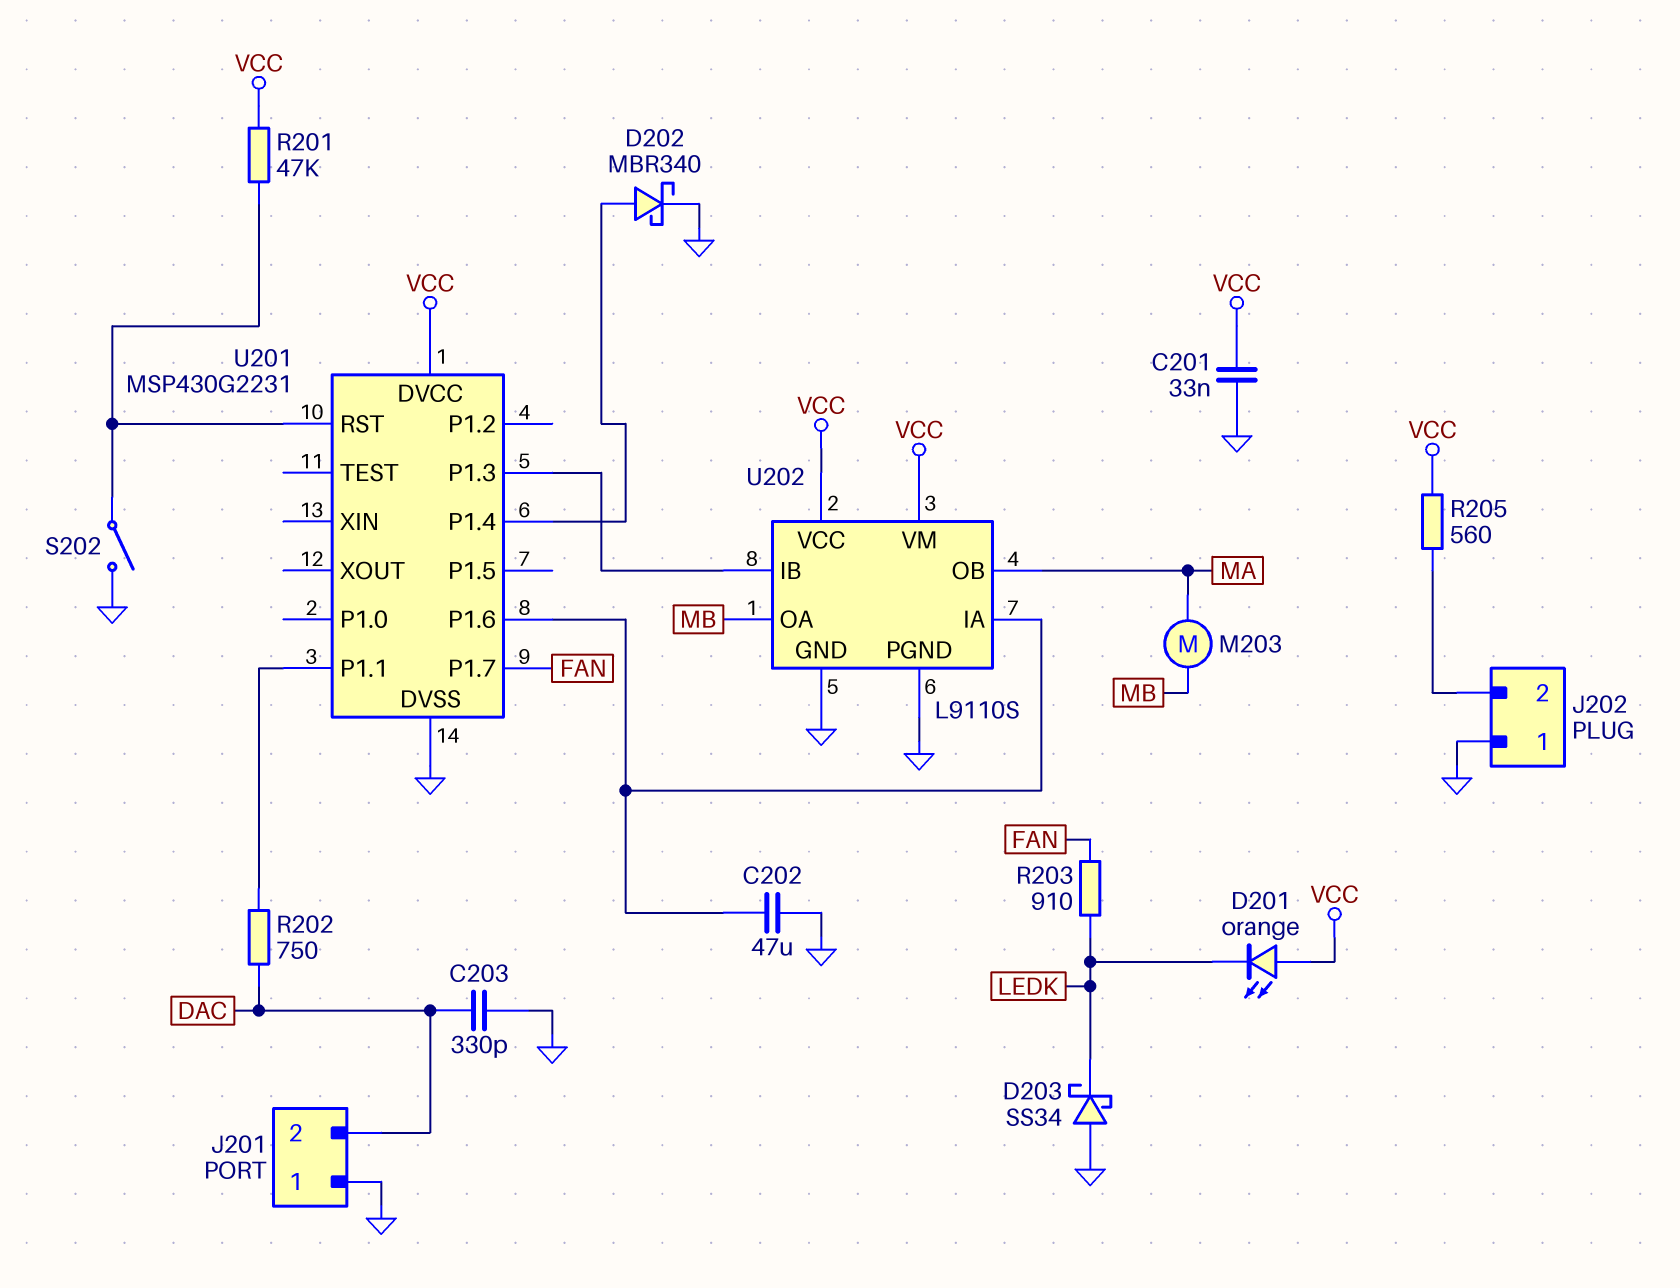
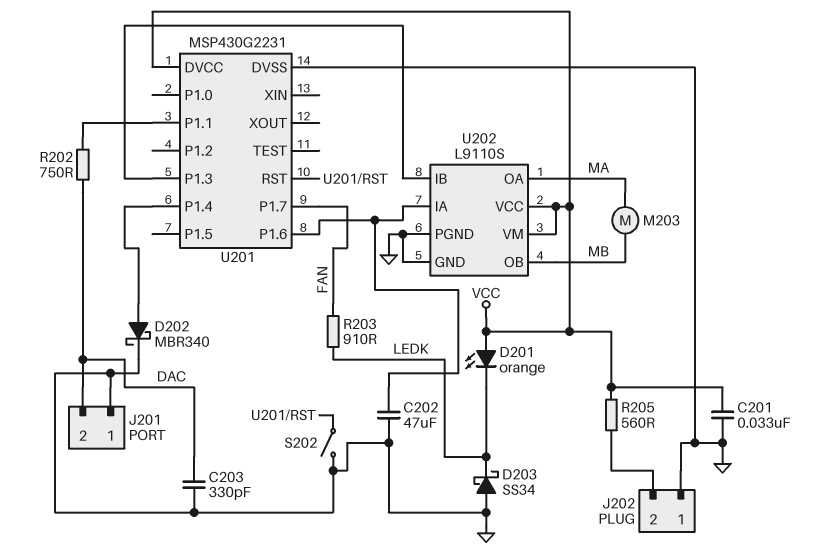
R201: 47k (U201/RST, VCC) -> none
U202 pin OA: MB -> MA
U202 pin OB: MA -> MB

